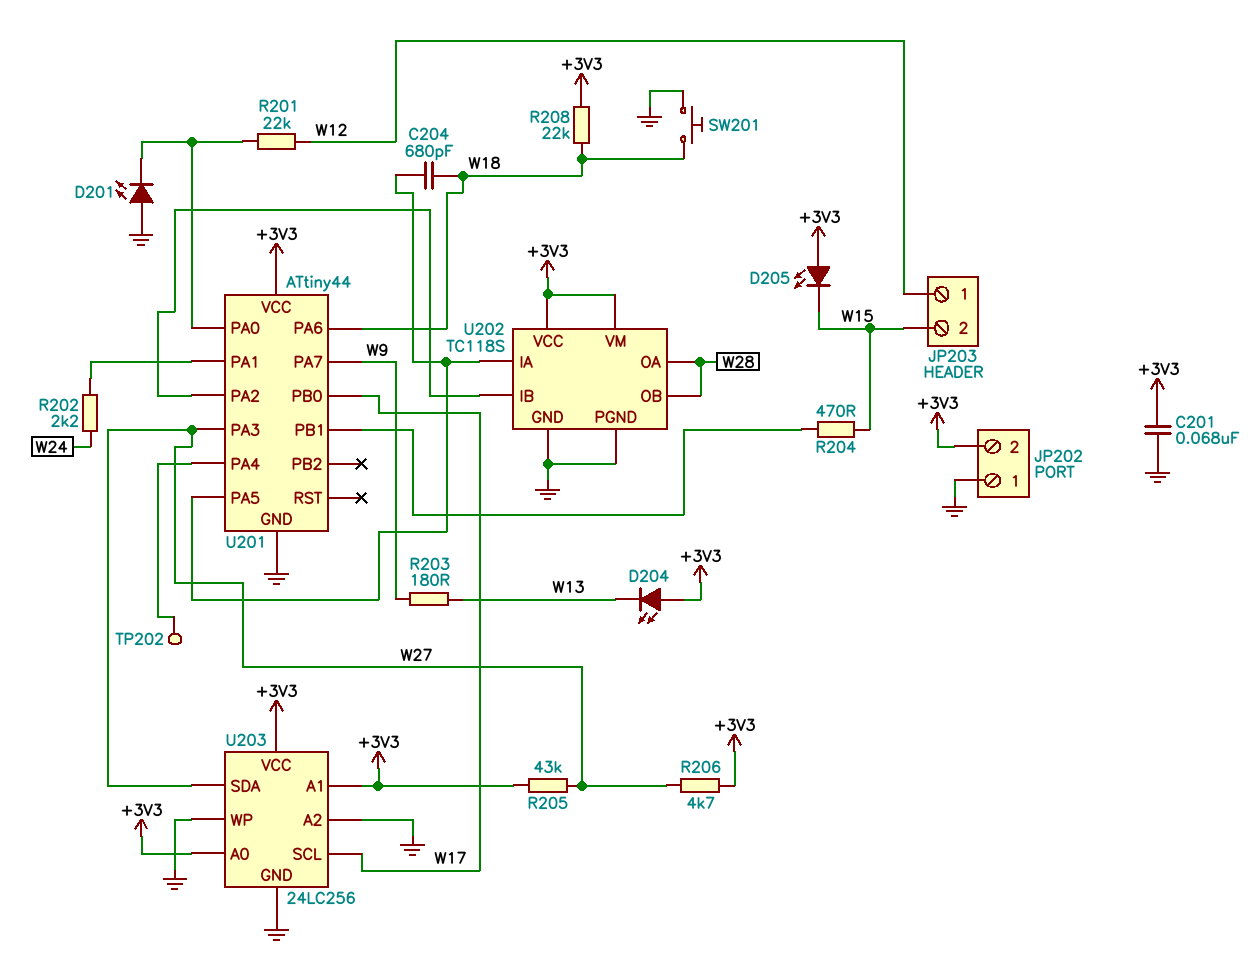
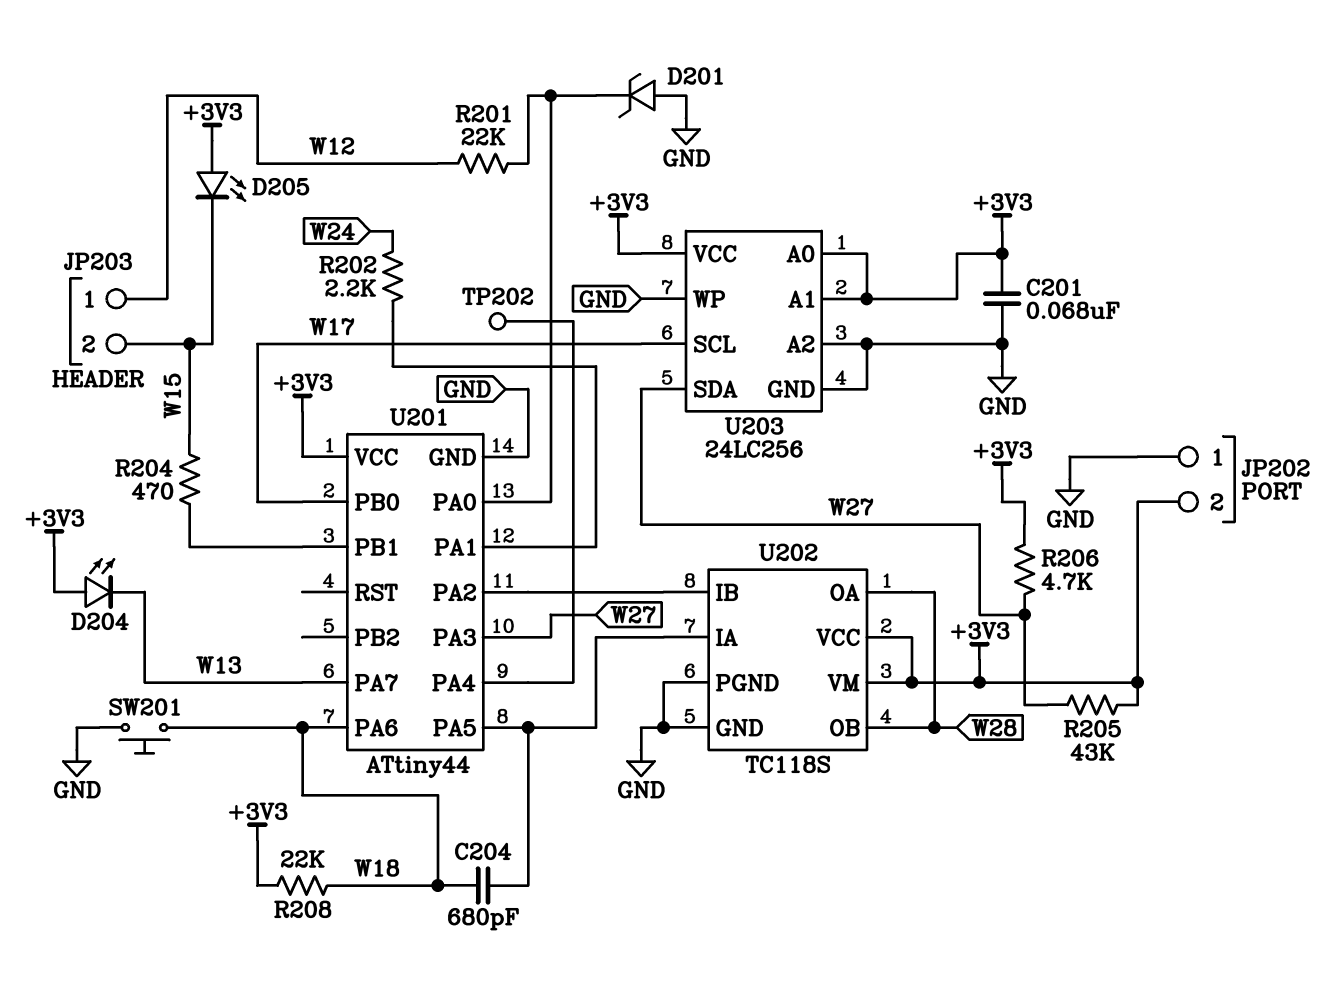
D201: LED (A GND, K U201/PA0) -> zener (A GND, K U201/PA0)
R203: 180 (W9, W13) -> none
U201 pin PA7: W9 -> W13

